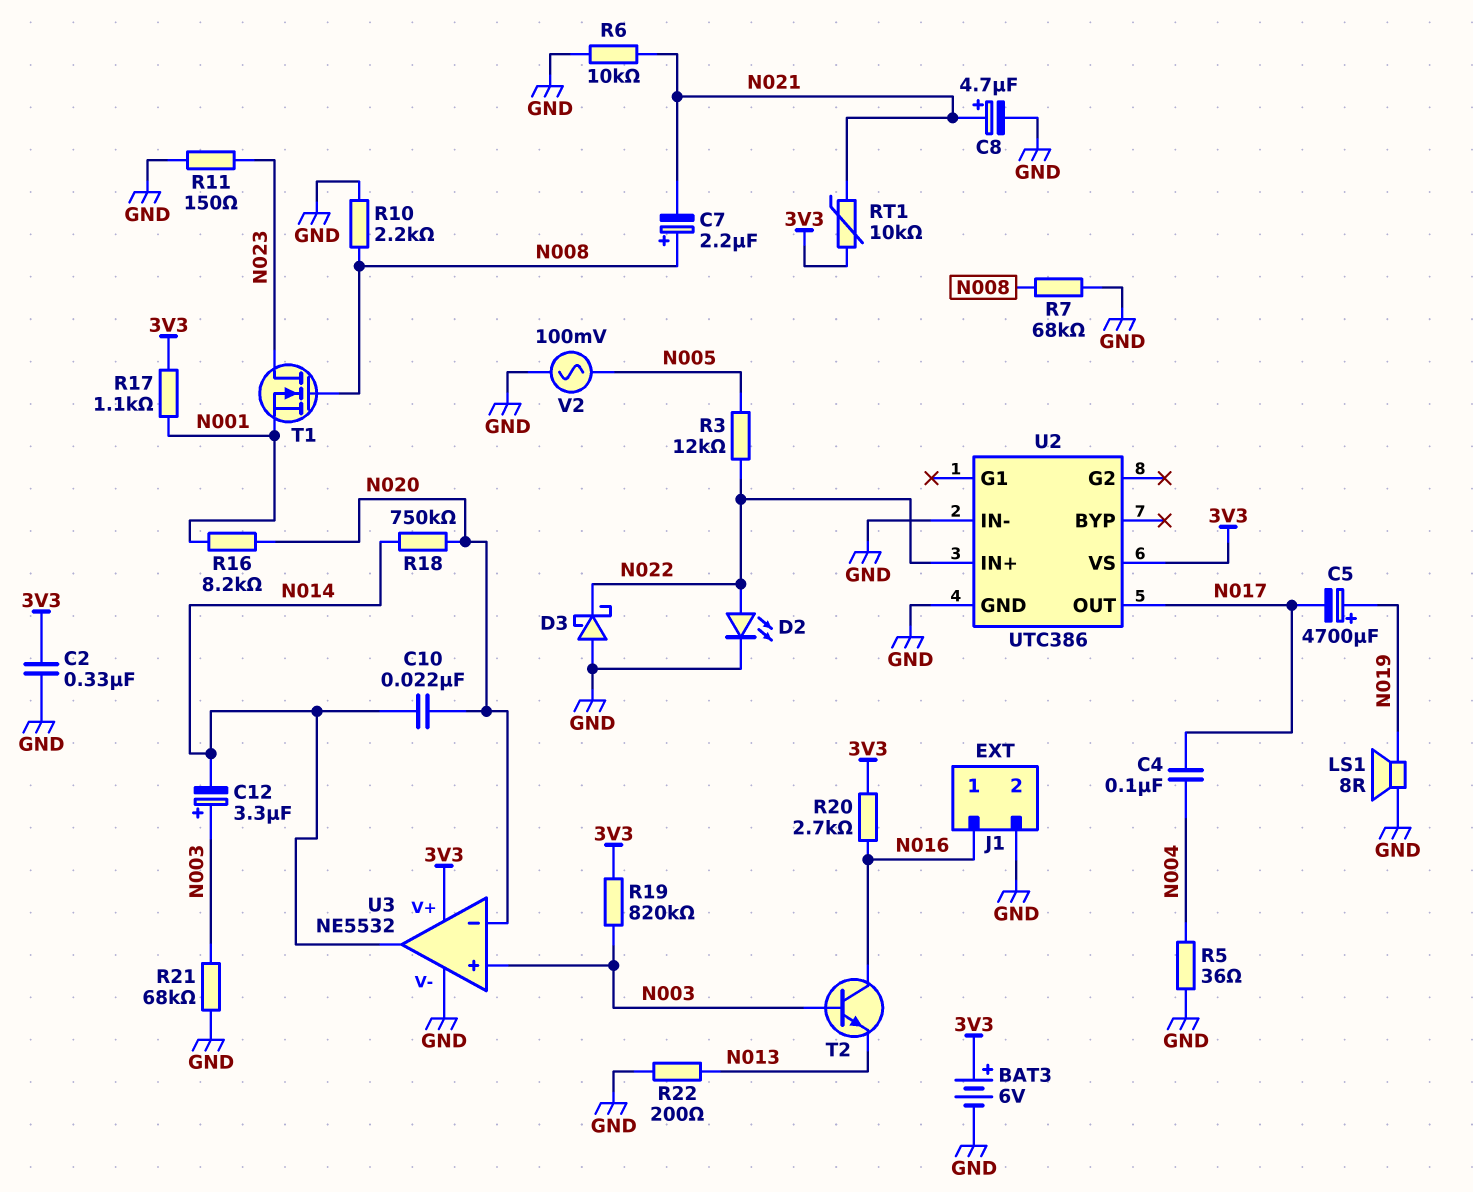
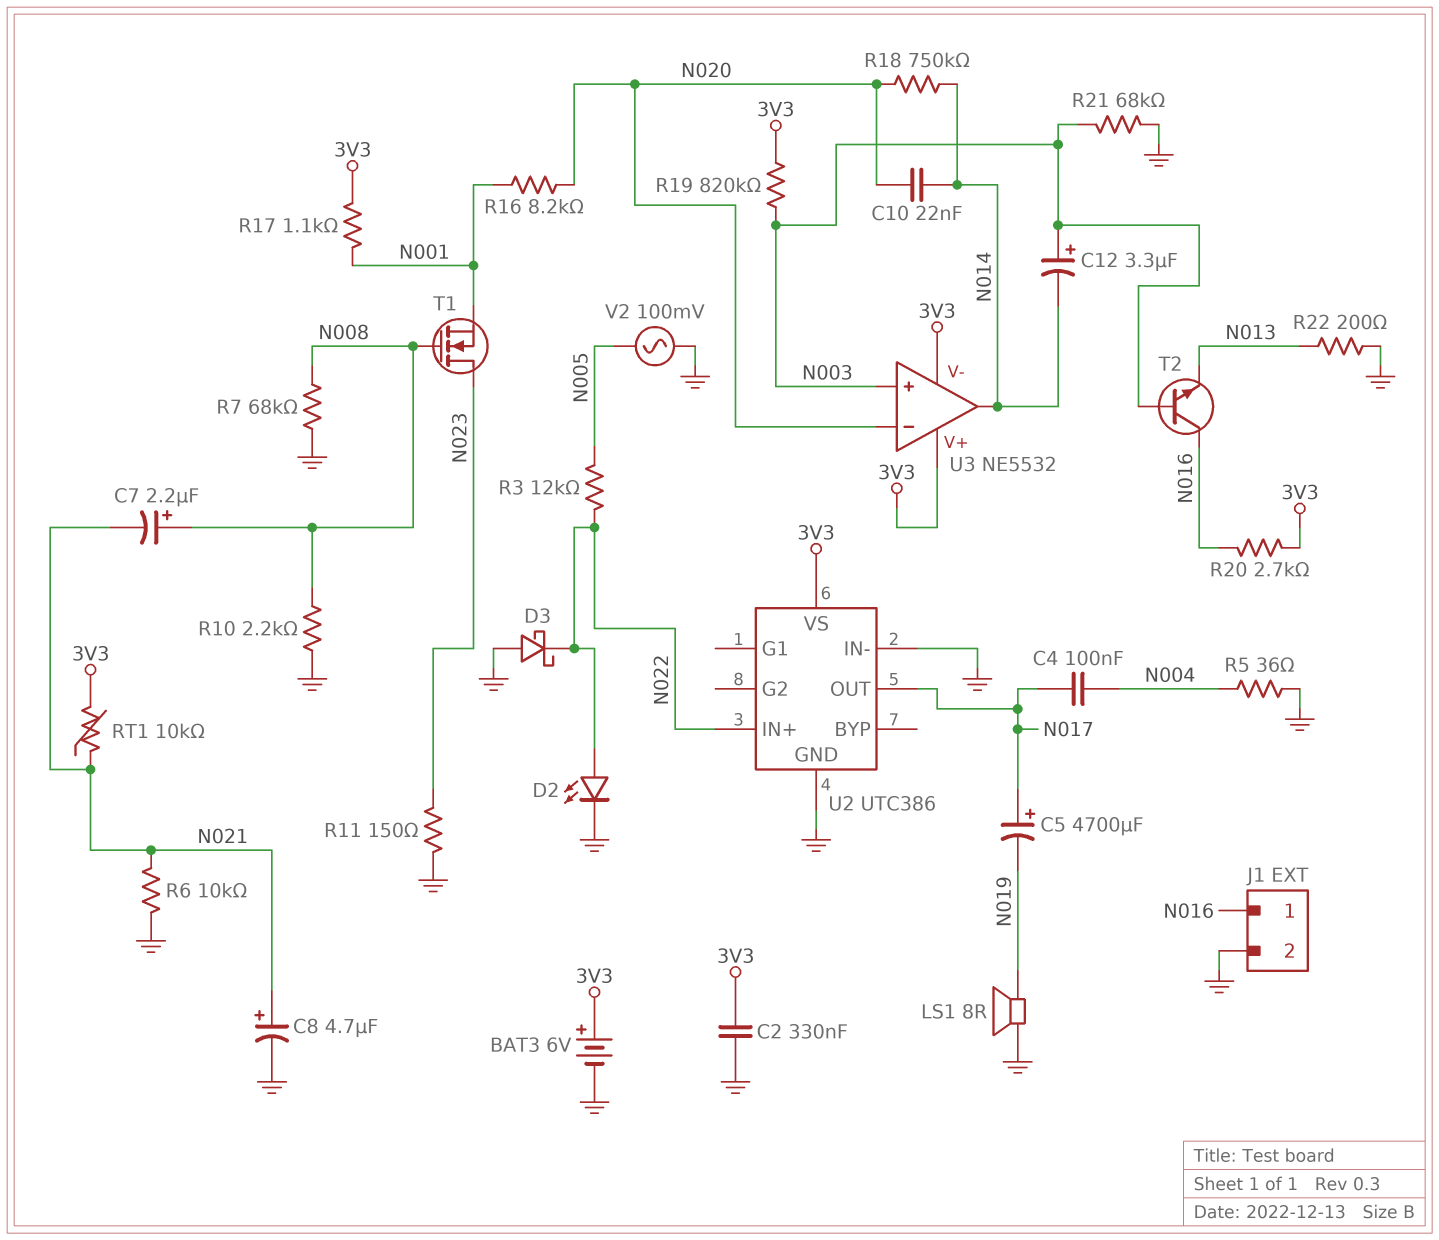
C5: 4700uF (plus N019, minus N017) -> 4700uF (plus N017, minus N019)
U3 pin V-: GND -> 3V3

